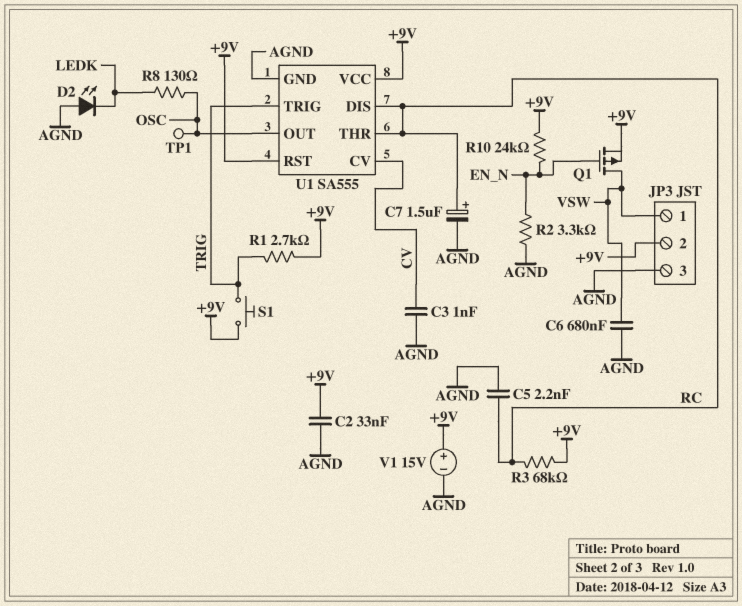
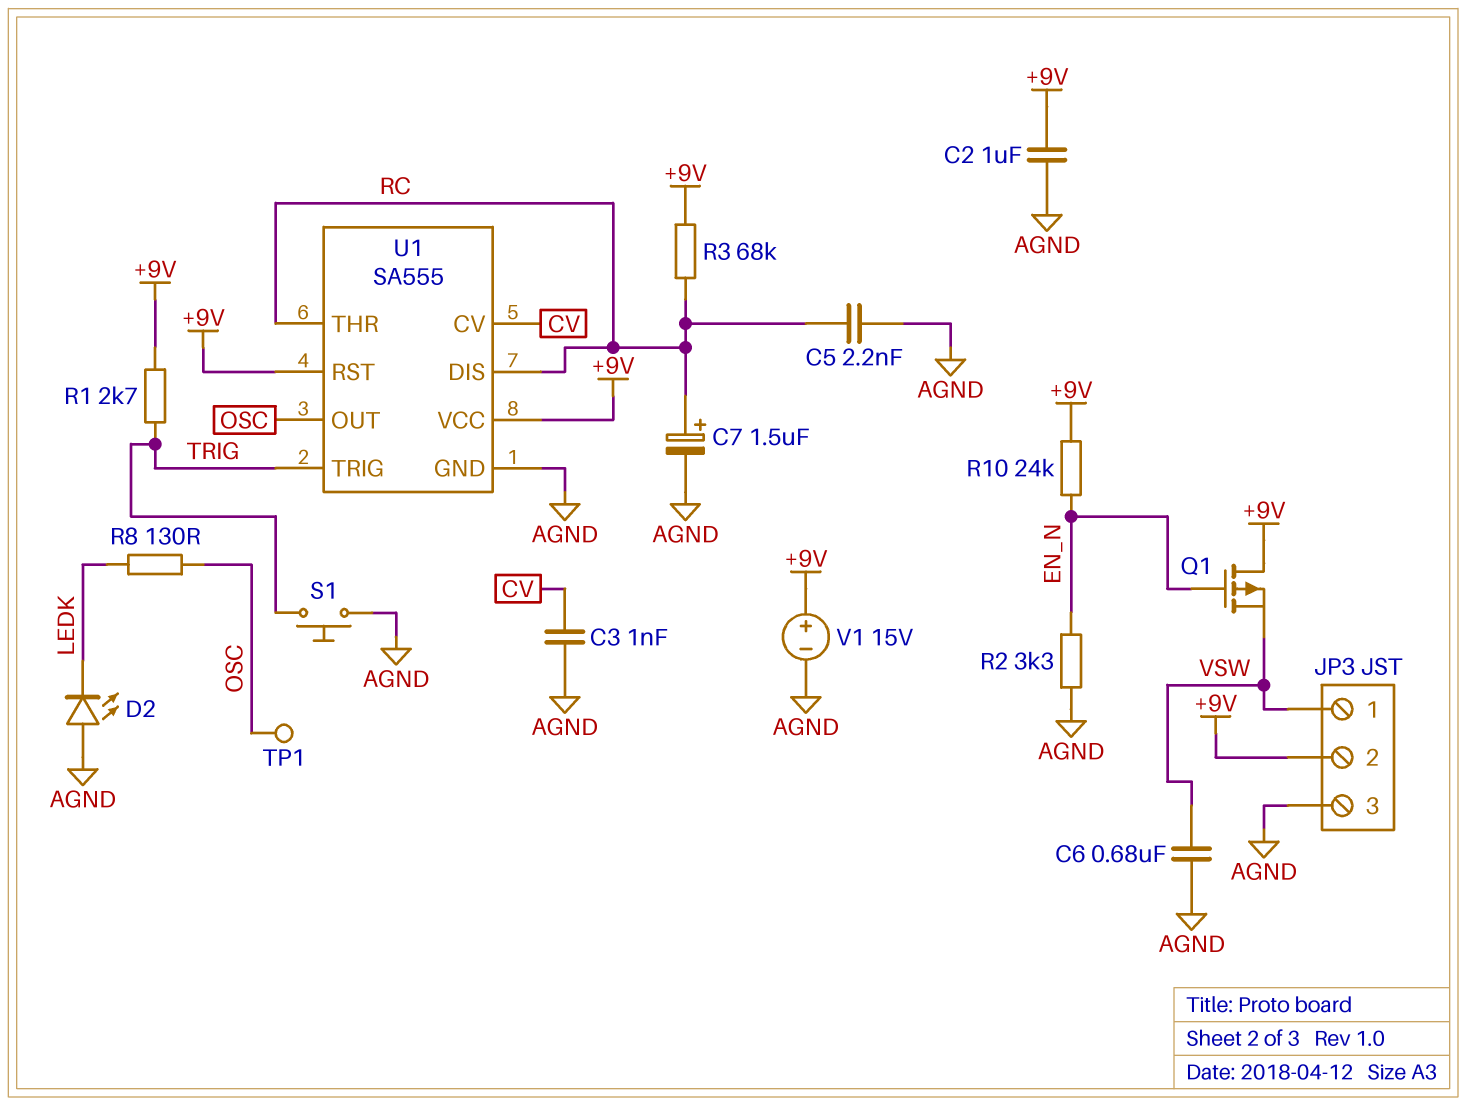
C2: 33nF (+9V, AGND) -> 1uF (+9V, AGND)
Q1: PMOS (G EN_N, D VSW, S +9V) -> PMOS (G EN_N, D +9V, S VSW)
S1: button (+9V, TRIG) -> button (AGND, TRIG)

